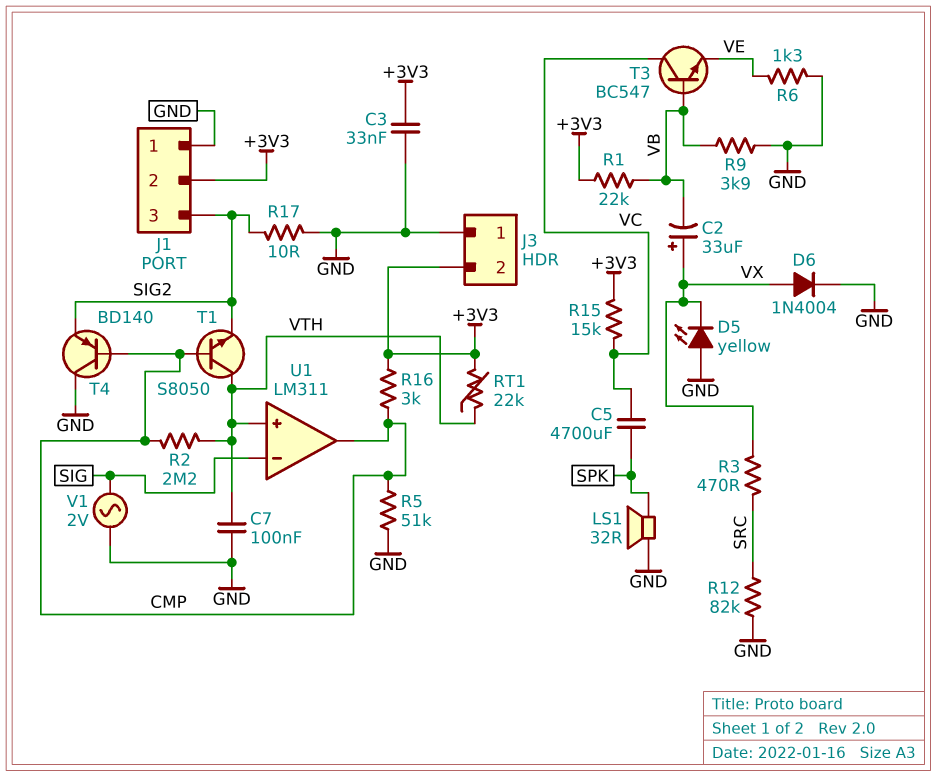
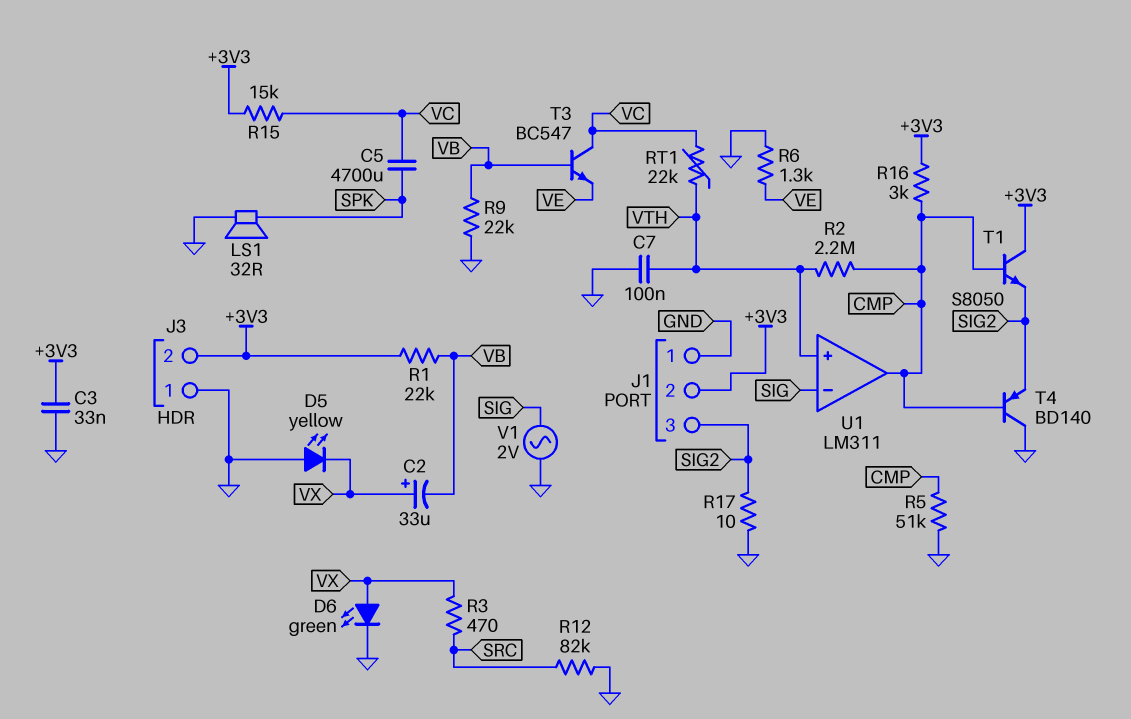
D6: diode 1N4004 (A VX, K GND) -> LED green (A VX, K GND)
R9: 3.9k (GND, VB) -> 22k (GND, VB)
RT1: 22k (+3V3, VTH) -> 22k (VC, VTH)
T1: NPN S8050 (B CMP, C VTH, E SIG2) -> NPN S8050 (B CMP, C +3V3, E SIG2)

